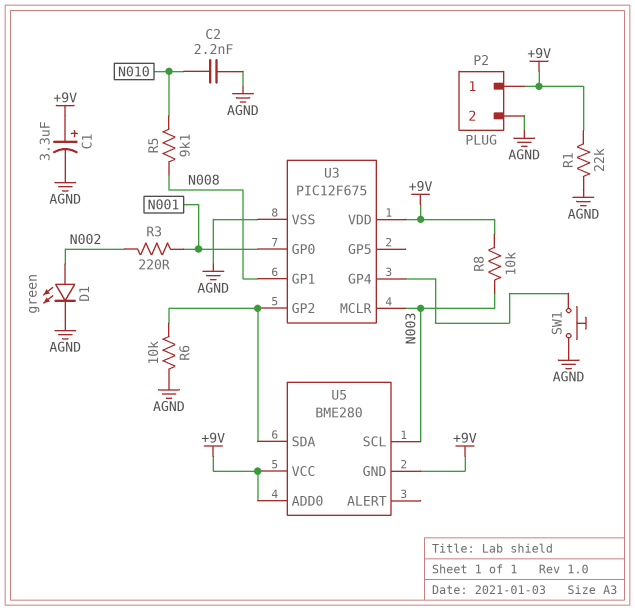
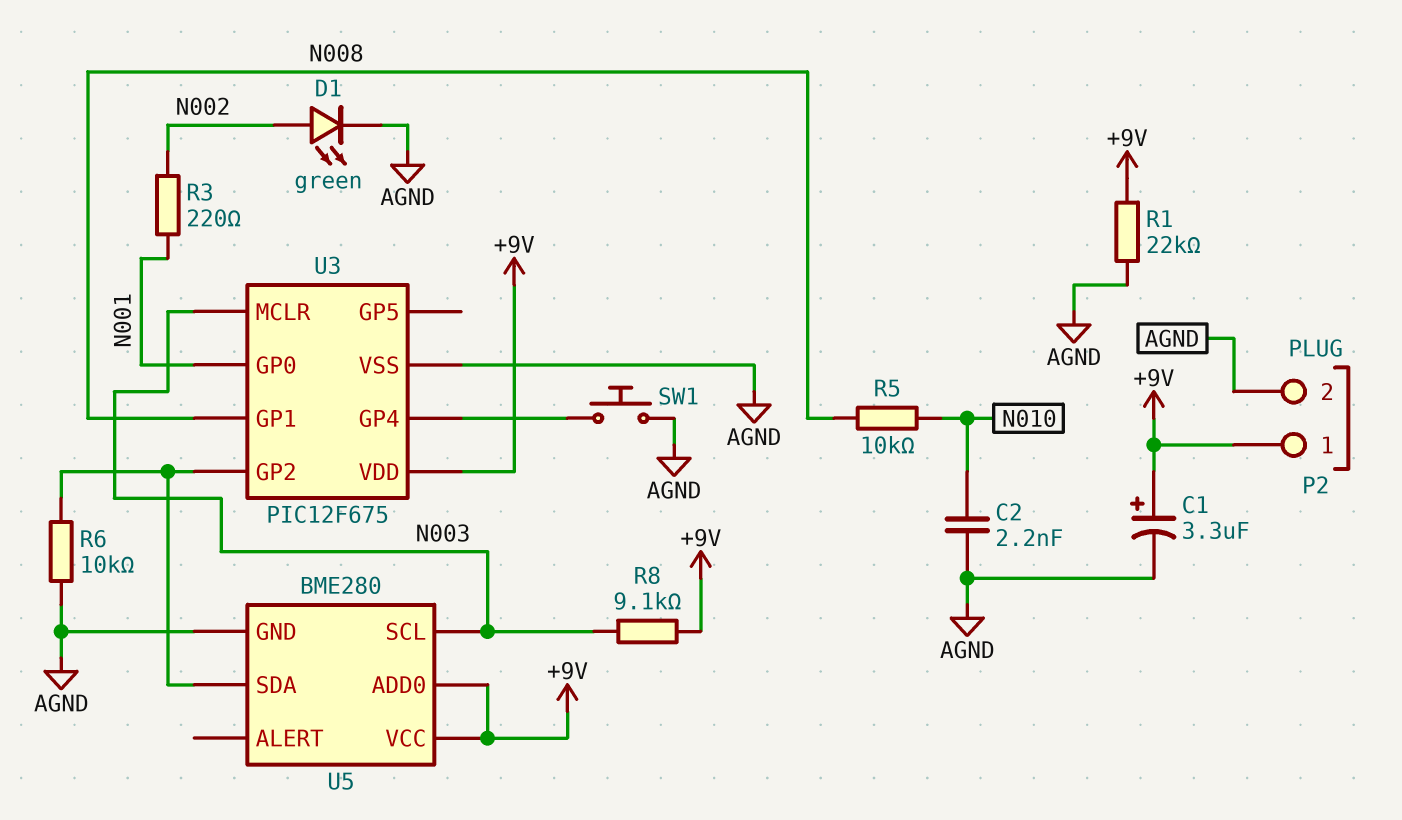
R5: 9.1k (N008, N010) -> 10k (N008, N010)
R8: 10k (+9V, N003) -> 9.1k (+9V, N003)
U5 pin GND: +9V -> AGND

